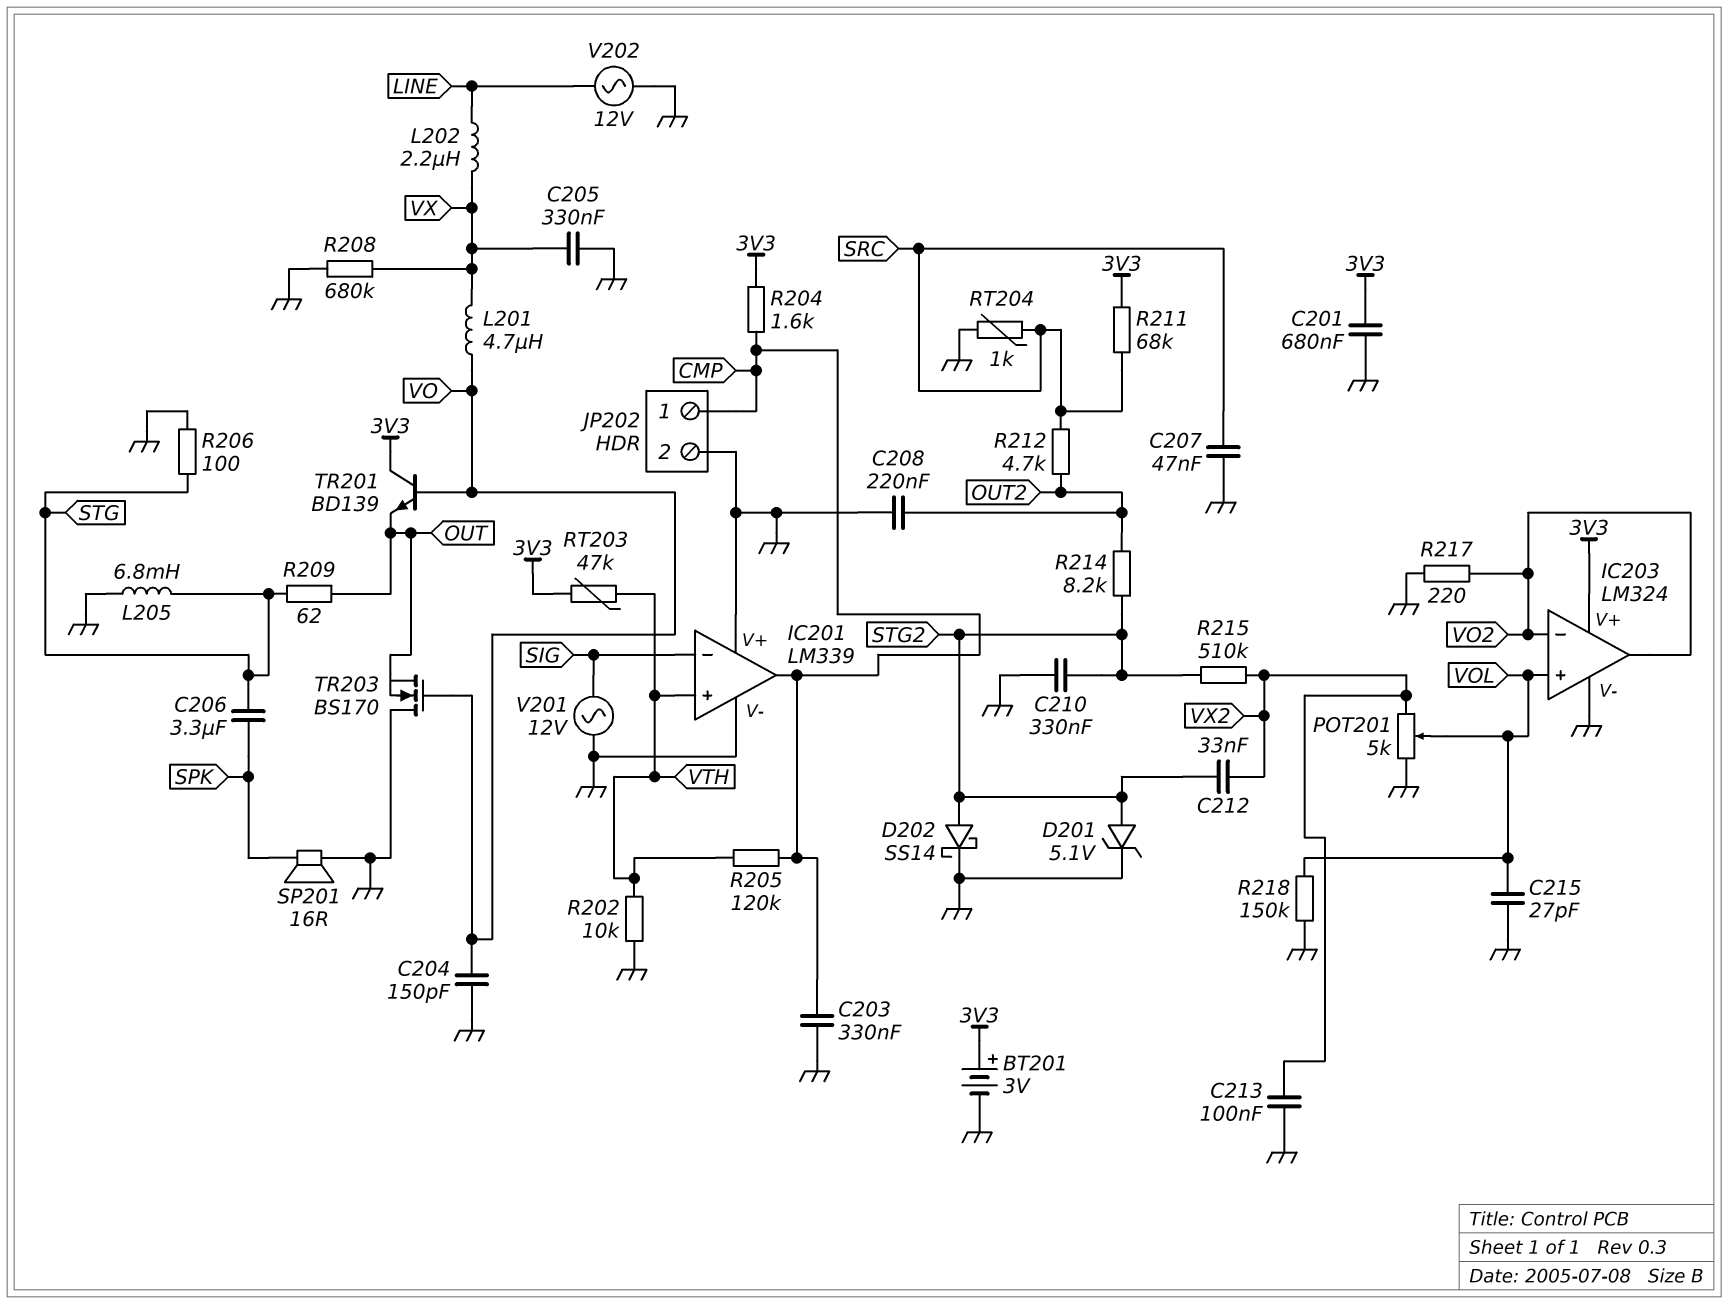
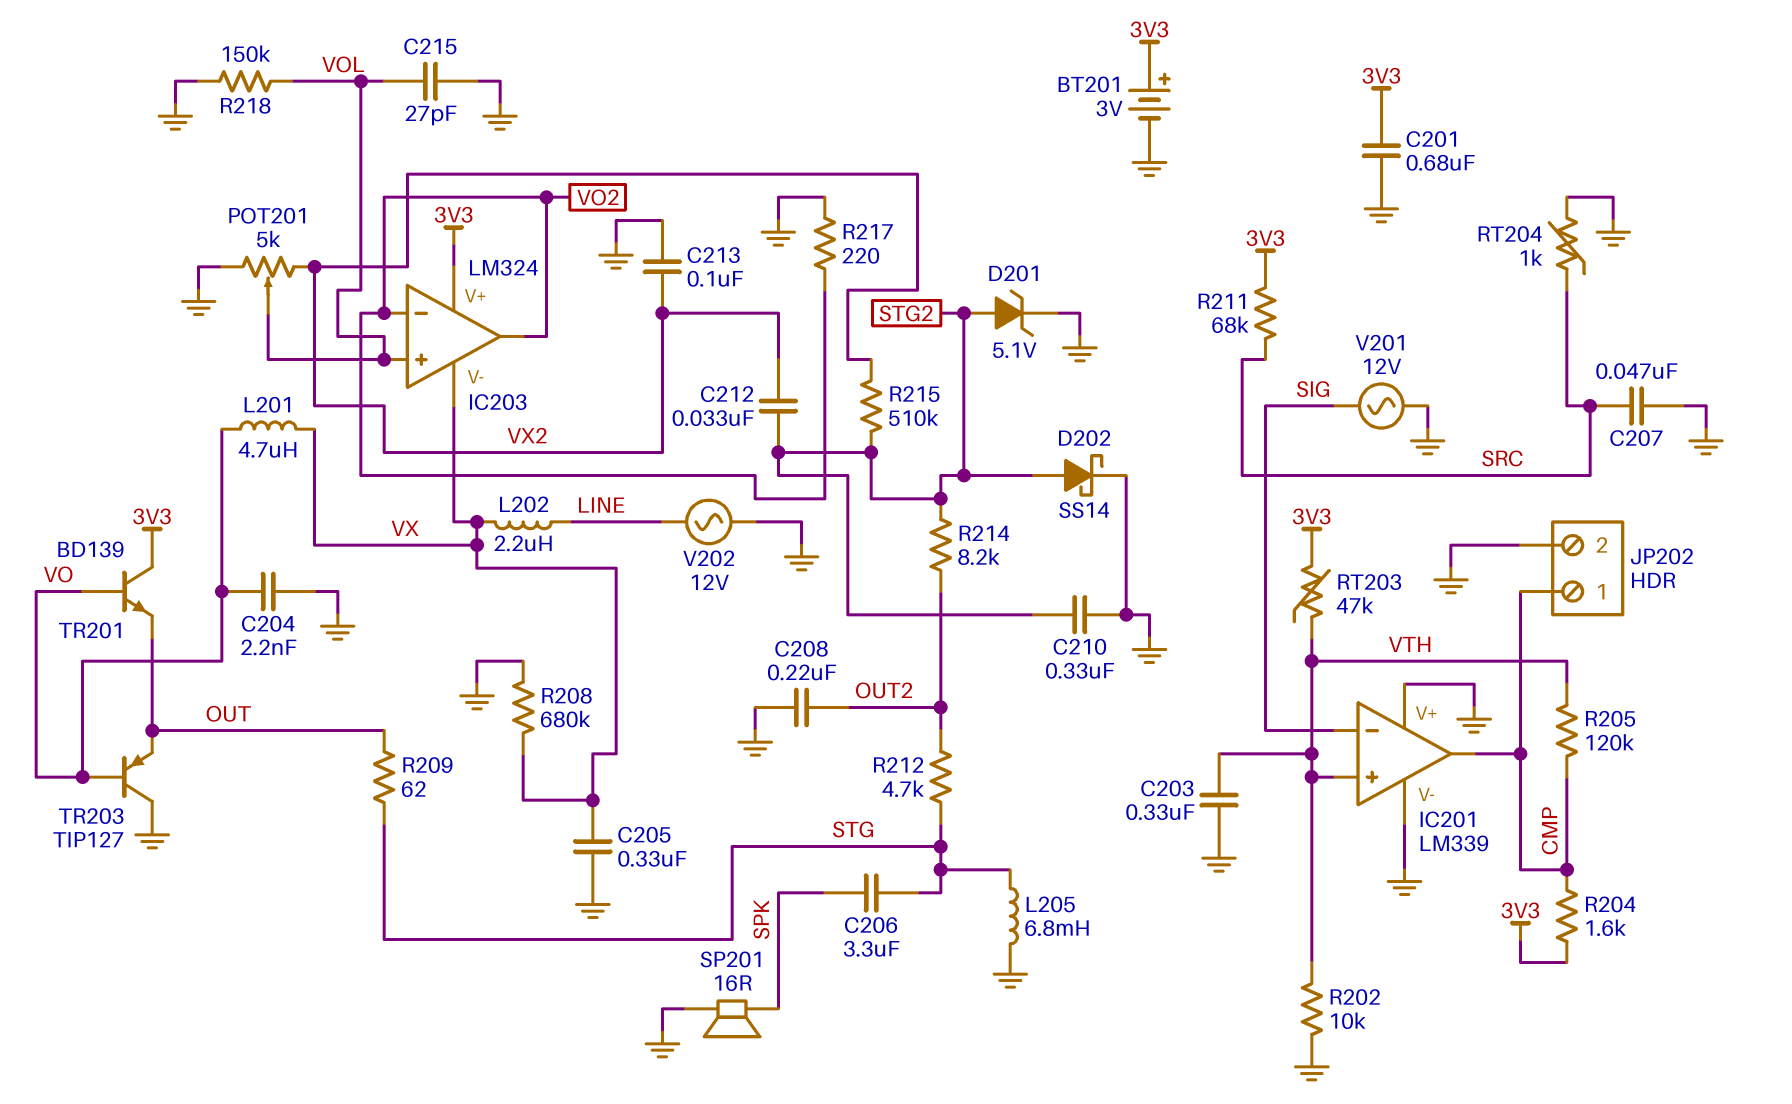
C203: 330nF (CMP, GND) -> 330nF (GND, VTH)
C204: 150pF (GND, VO) -> 2.2nF (GND, VO)
IC203 pin V-: GND -> VX
R206: 100 (GND, STG) -> none
R212: 4.7k (OUT2, SRC) -> 4.7k (OUT2, STG)
TR203: NMOS BS170 (G VO, D GND, S OUT) -> PNP TIP127 (B VO, C GND, E OUT)

